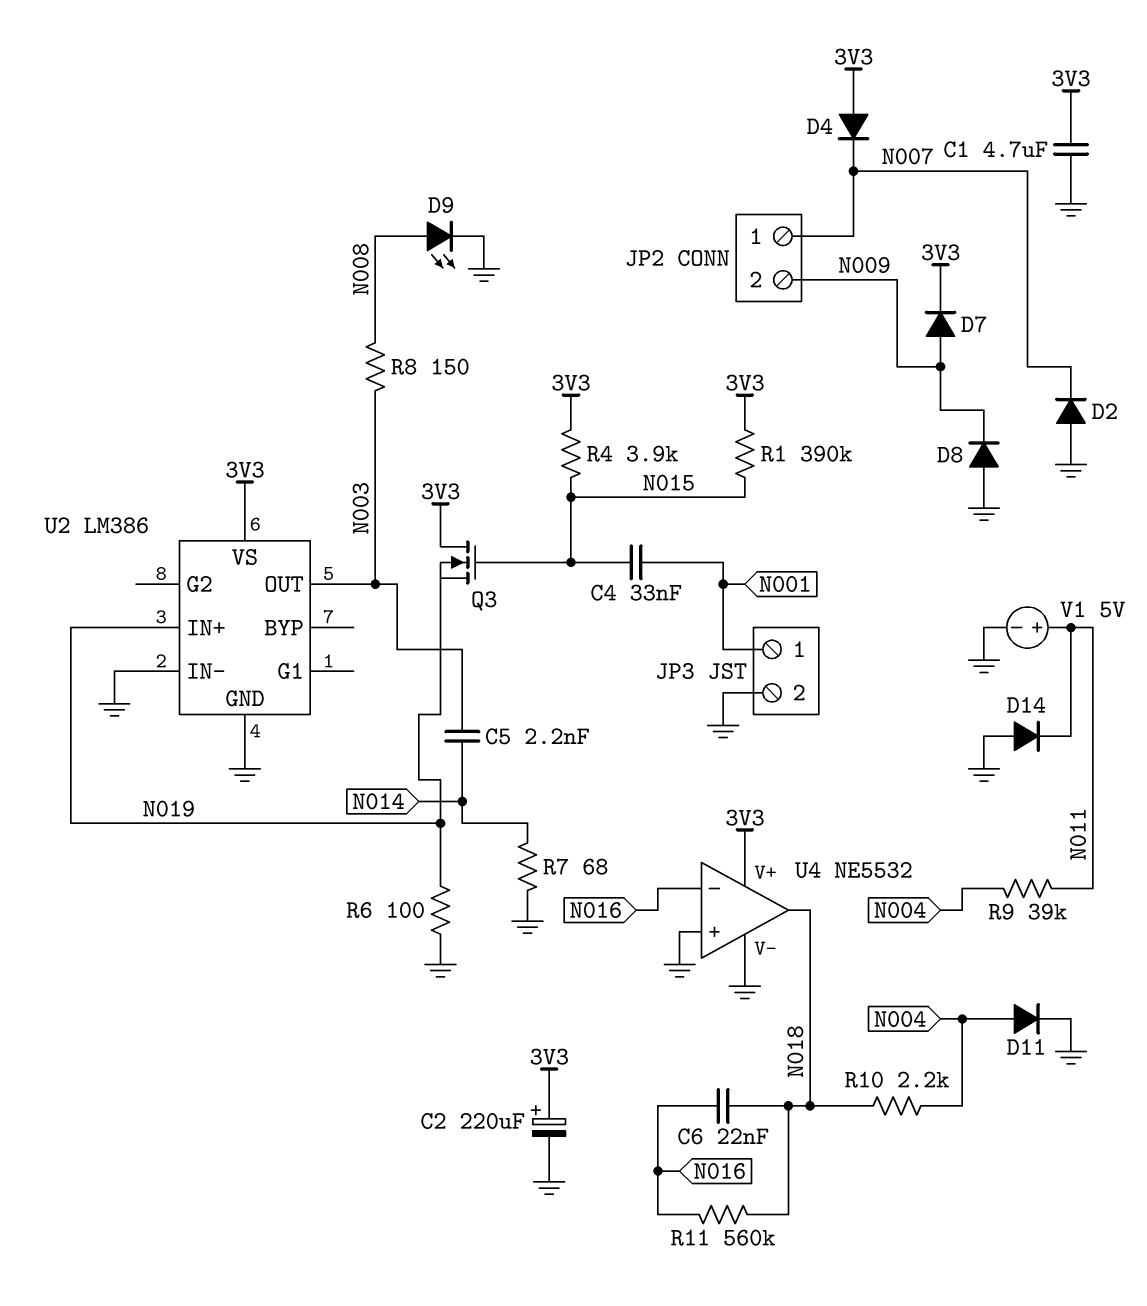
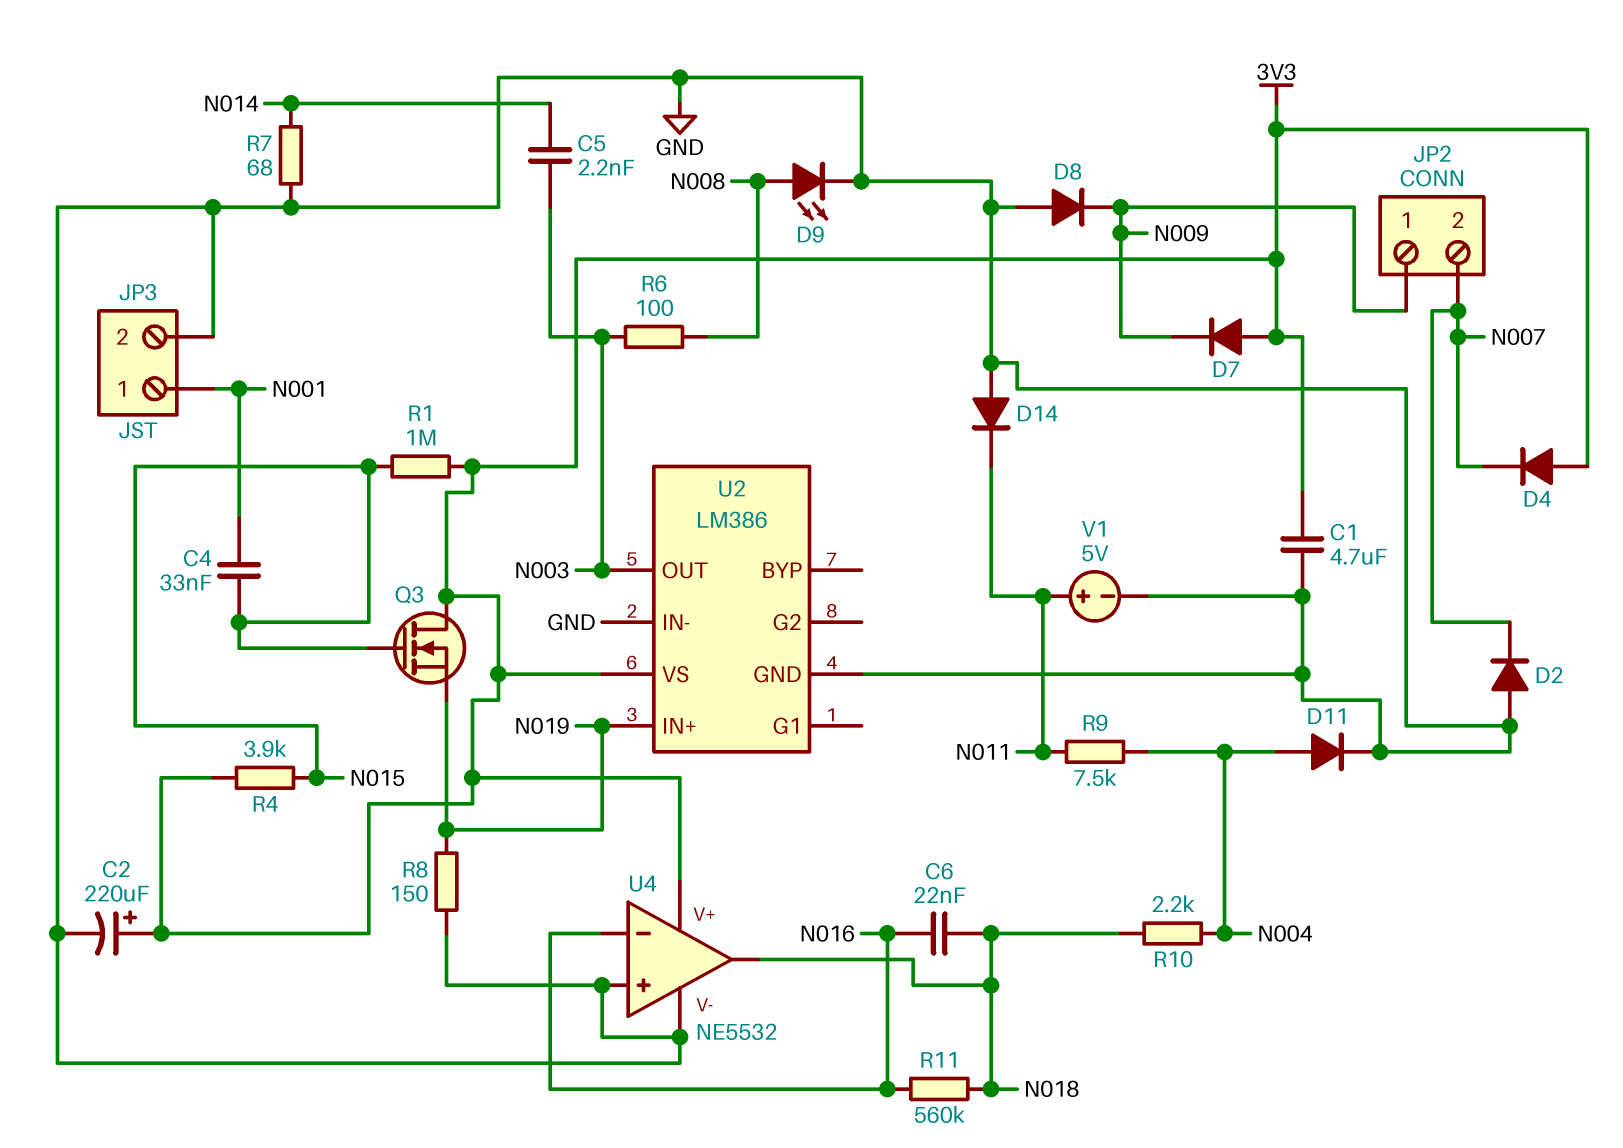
D7: diode (A N009, K 3V3) -> diode (A 3V3, K N009)
JP2 pin 1: N007 -> N009
JP2 pin 2: N009 -> N007
R1: 390k (3V3, N015) -> 1M (3V3, N015)
R6: 100 (GND, N019) -> 100 (N003, N008)
R8: 150 (N003, N008) -> 150 (GND, N019)
R9: 39k (N004, N011) -> 7.5k (N004, N011)

